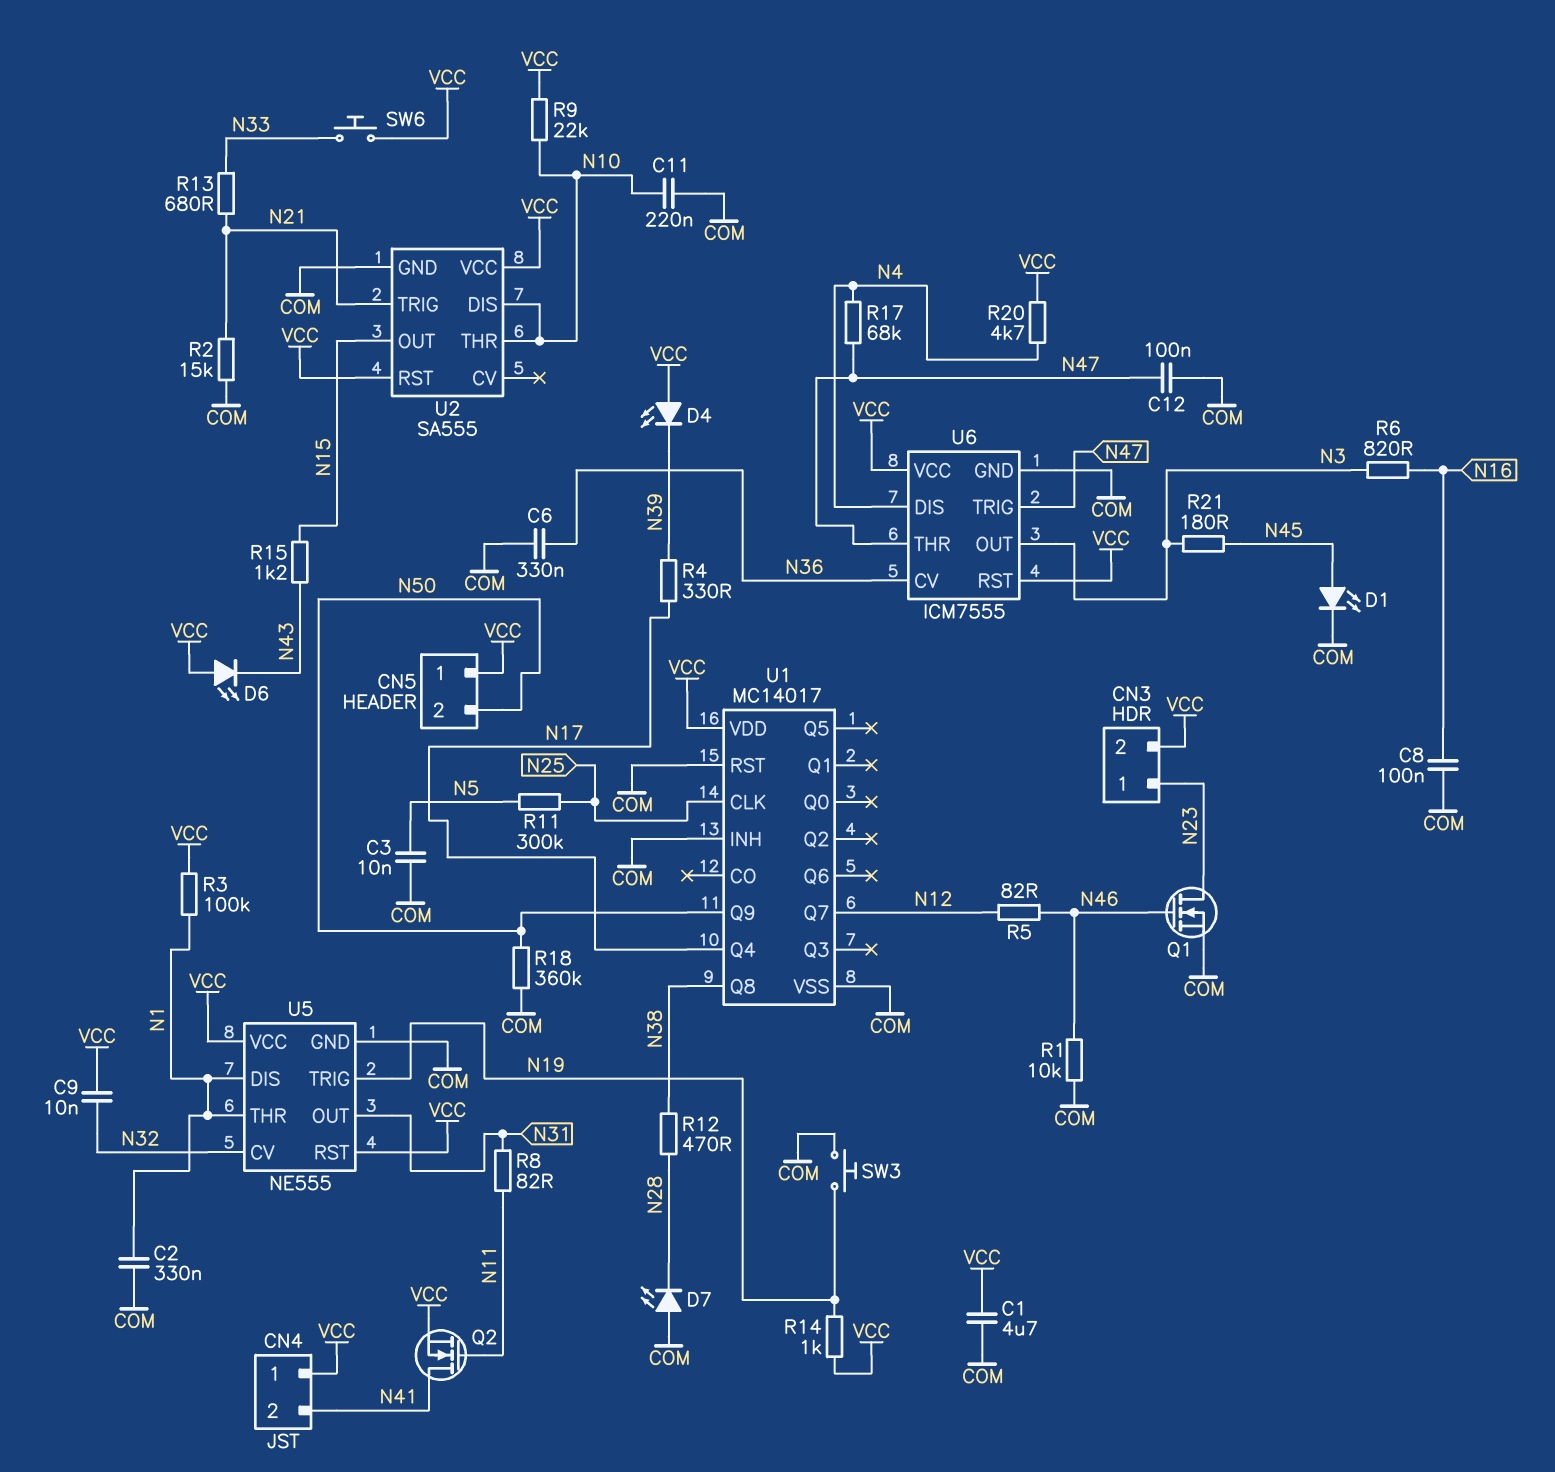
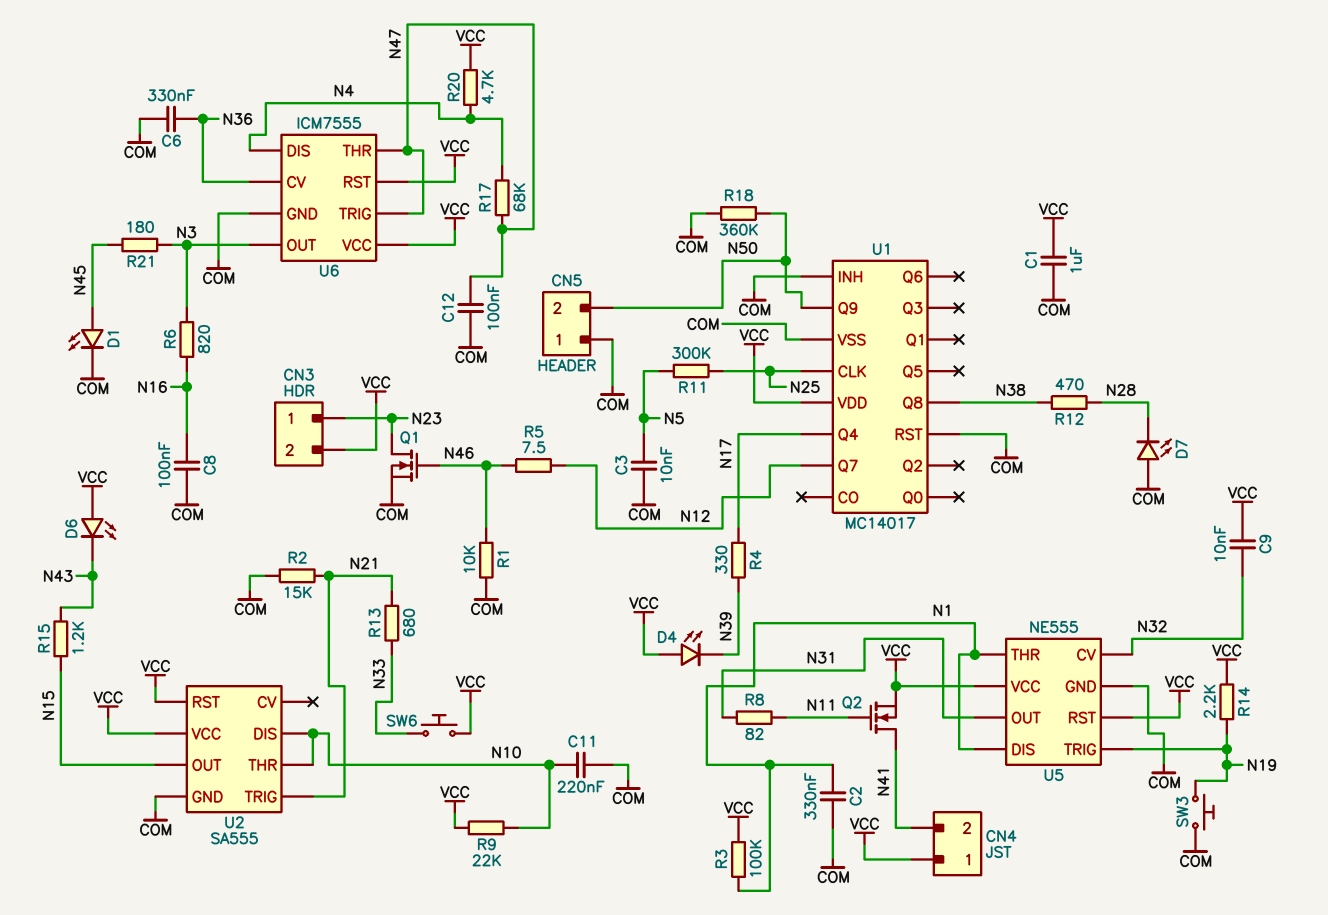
C1: 4.7uF (COM, VCC) -> 1uF (COM, VCC)
CN5 pin 1: VCC -> COM
R5: 82 (N12, N46) -> 7.5 (N12, N46)
R14: 1k (N19, VCC) -> 2.2k (N19, VCC)

